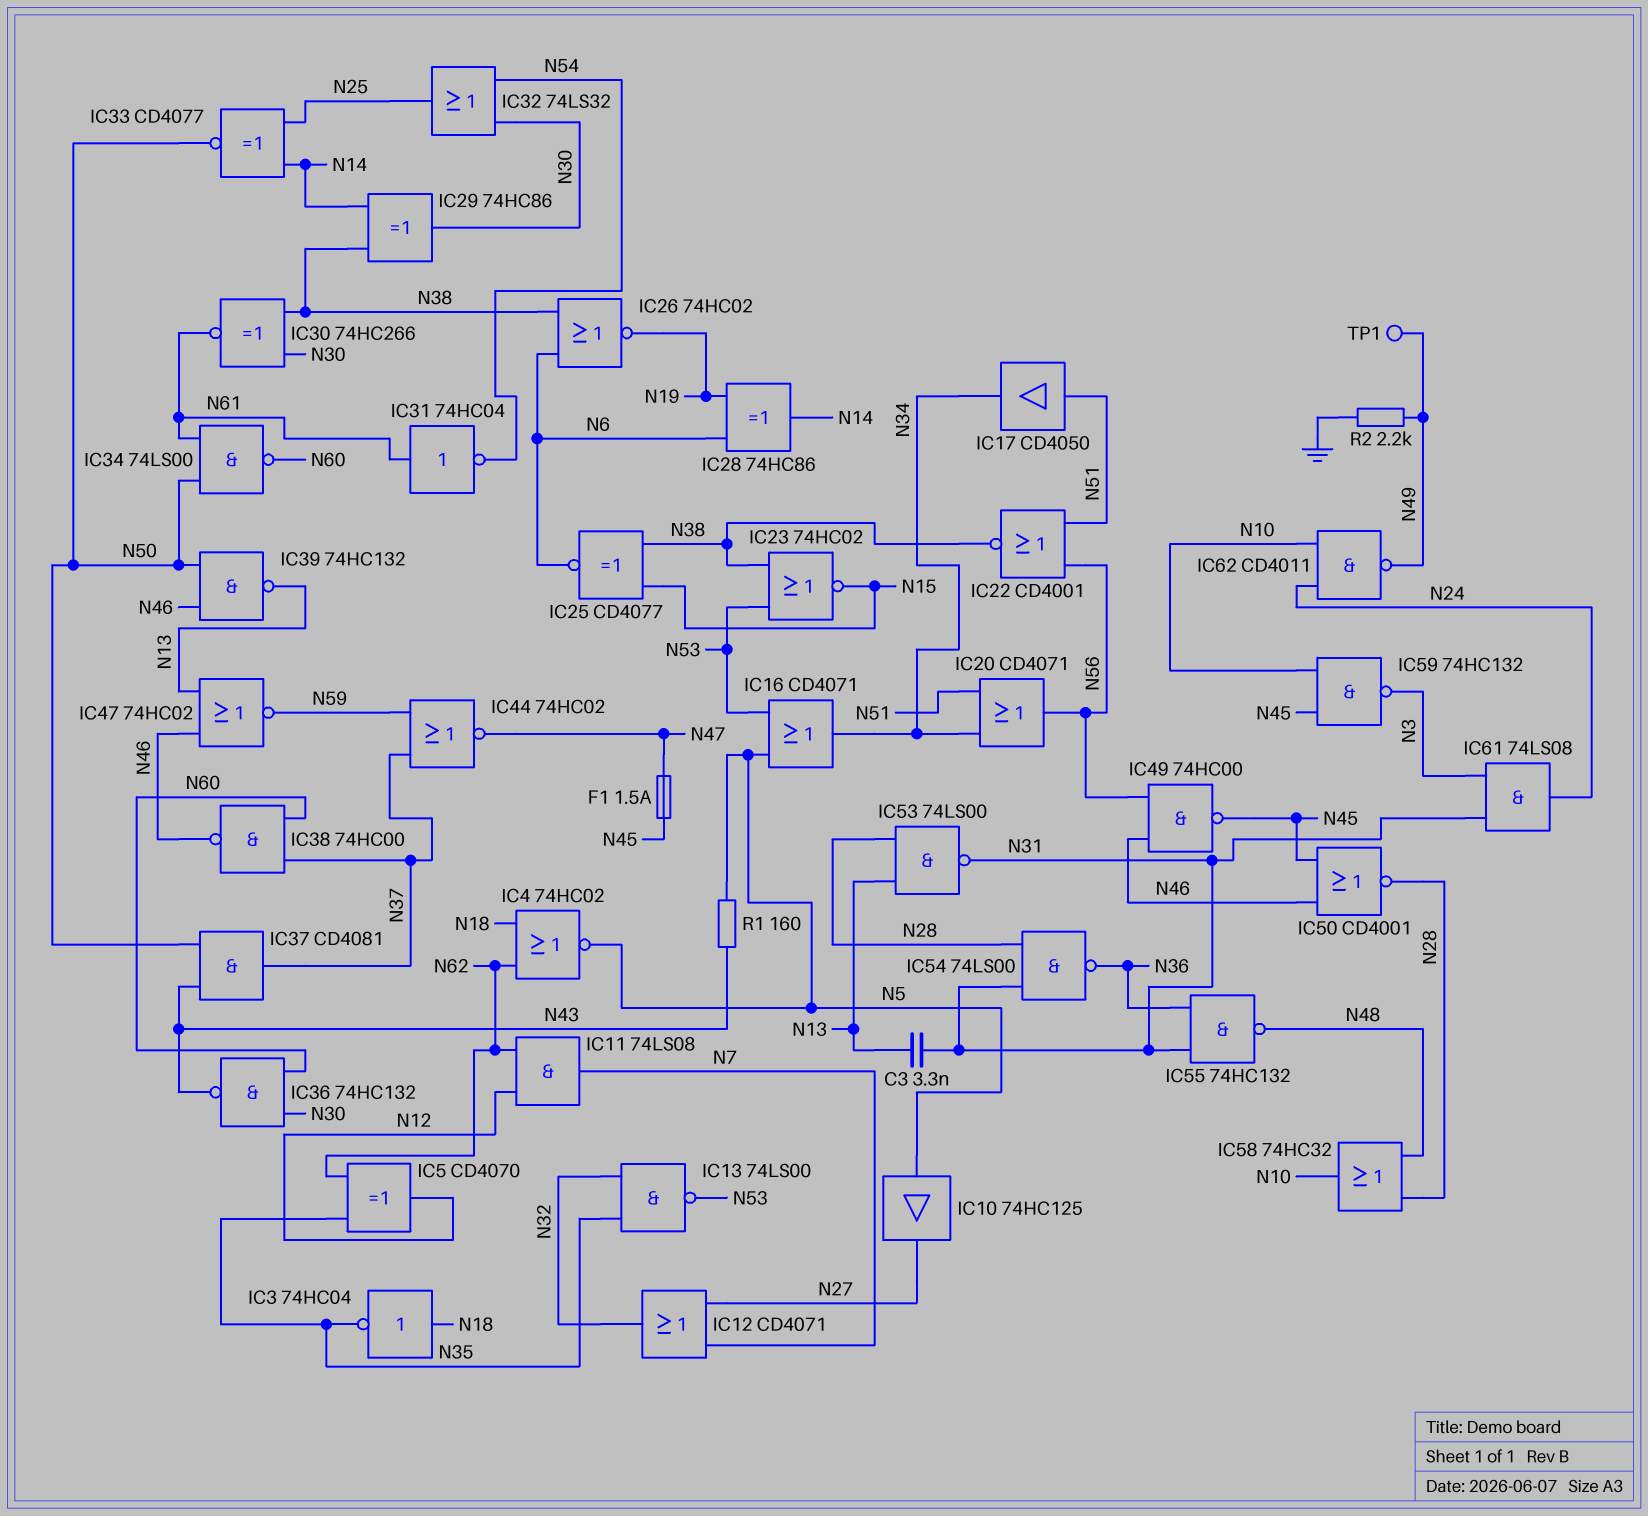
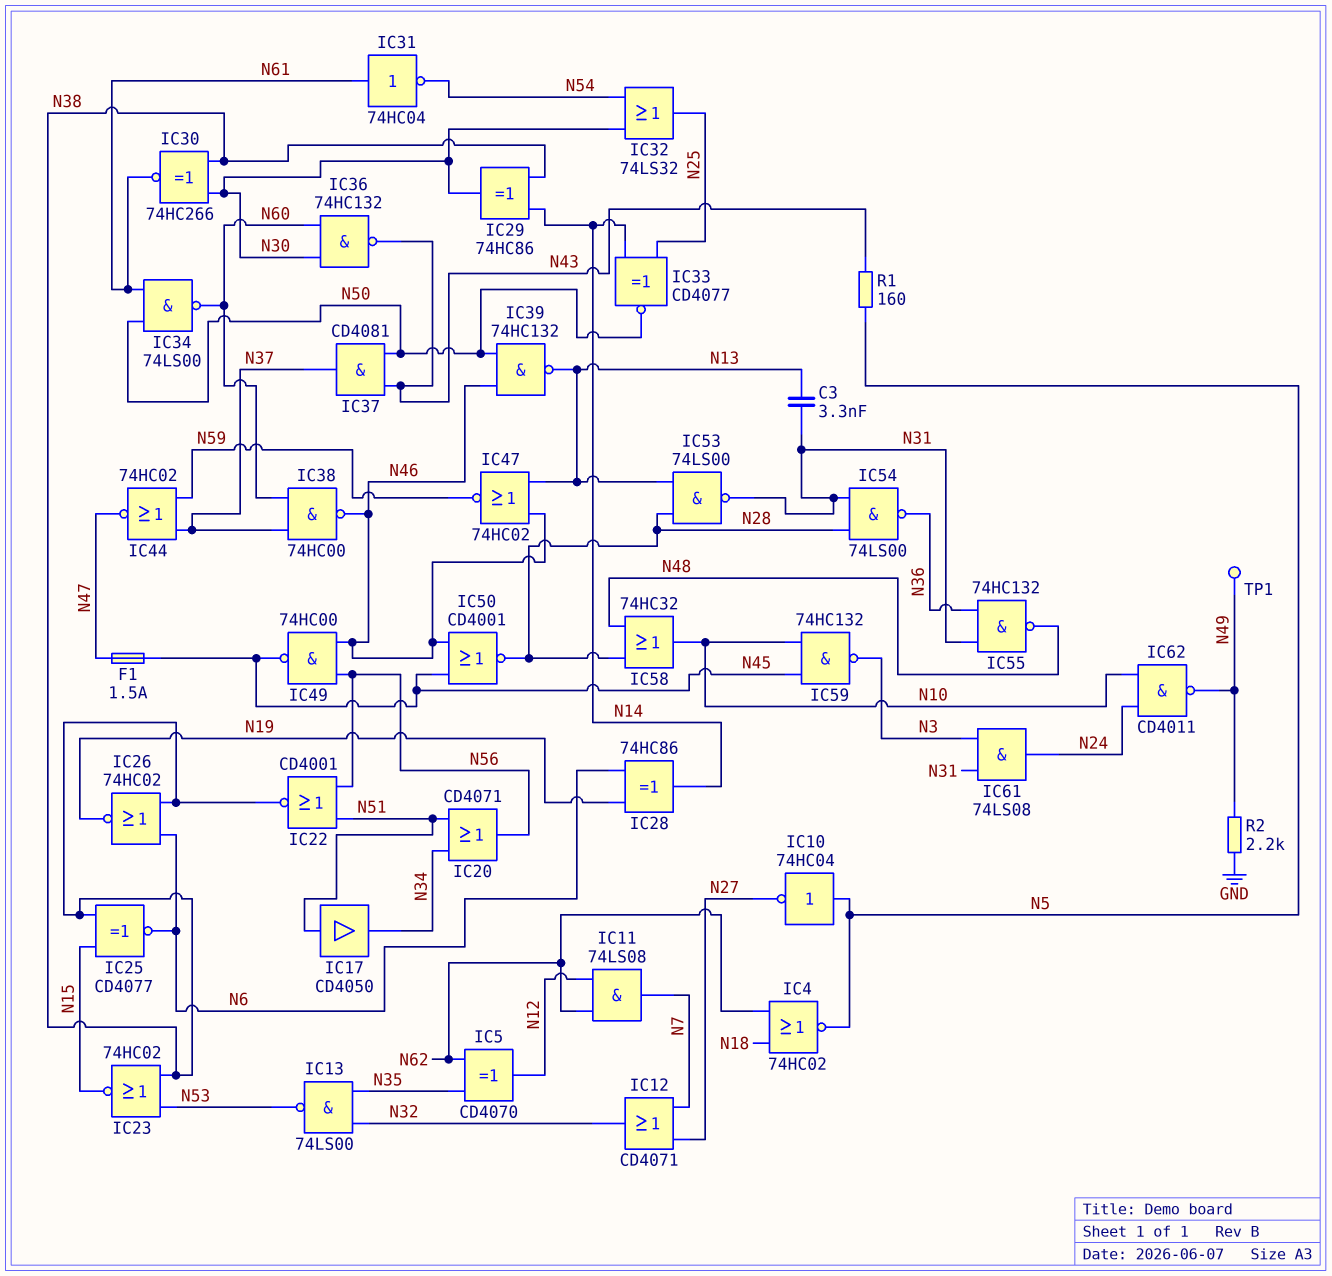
IC3: NOT 74HC04 (in N18, out N35) -> none
IC10: buffer 74HC125 (in N5, out N27) -> NOT 74HC04 (in N5, out N27)
IC16: OR CD4071 (in N5, in N53, out N34) -> none

